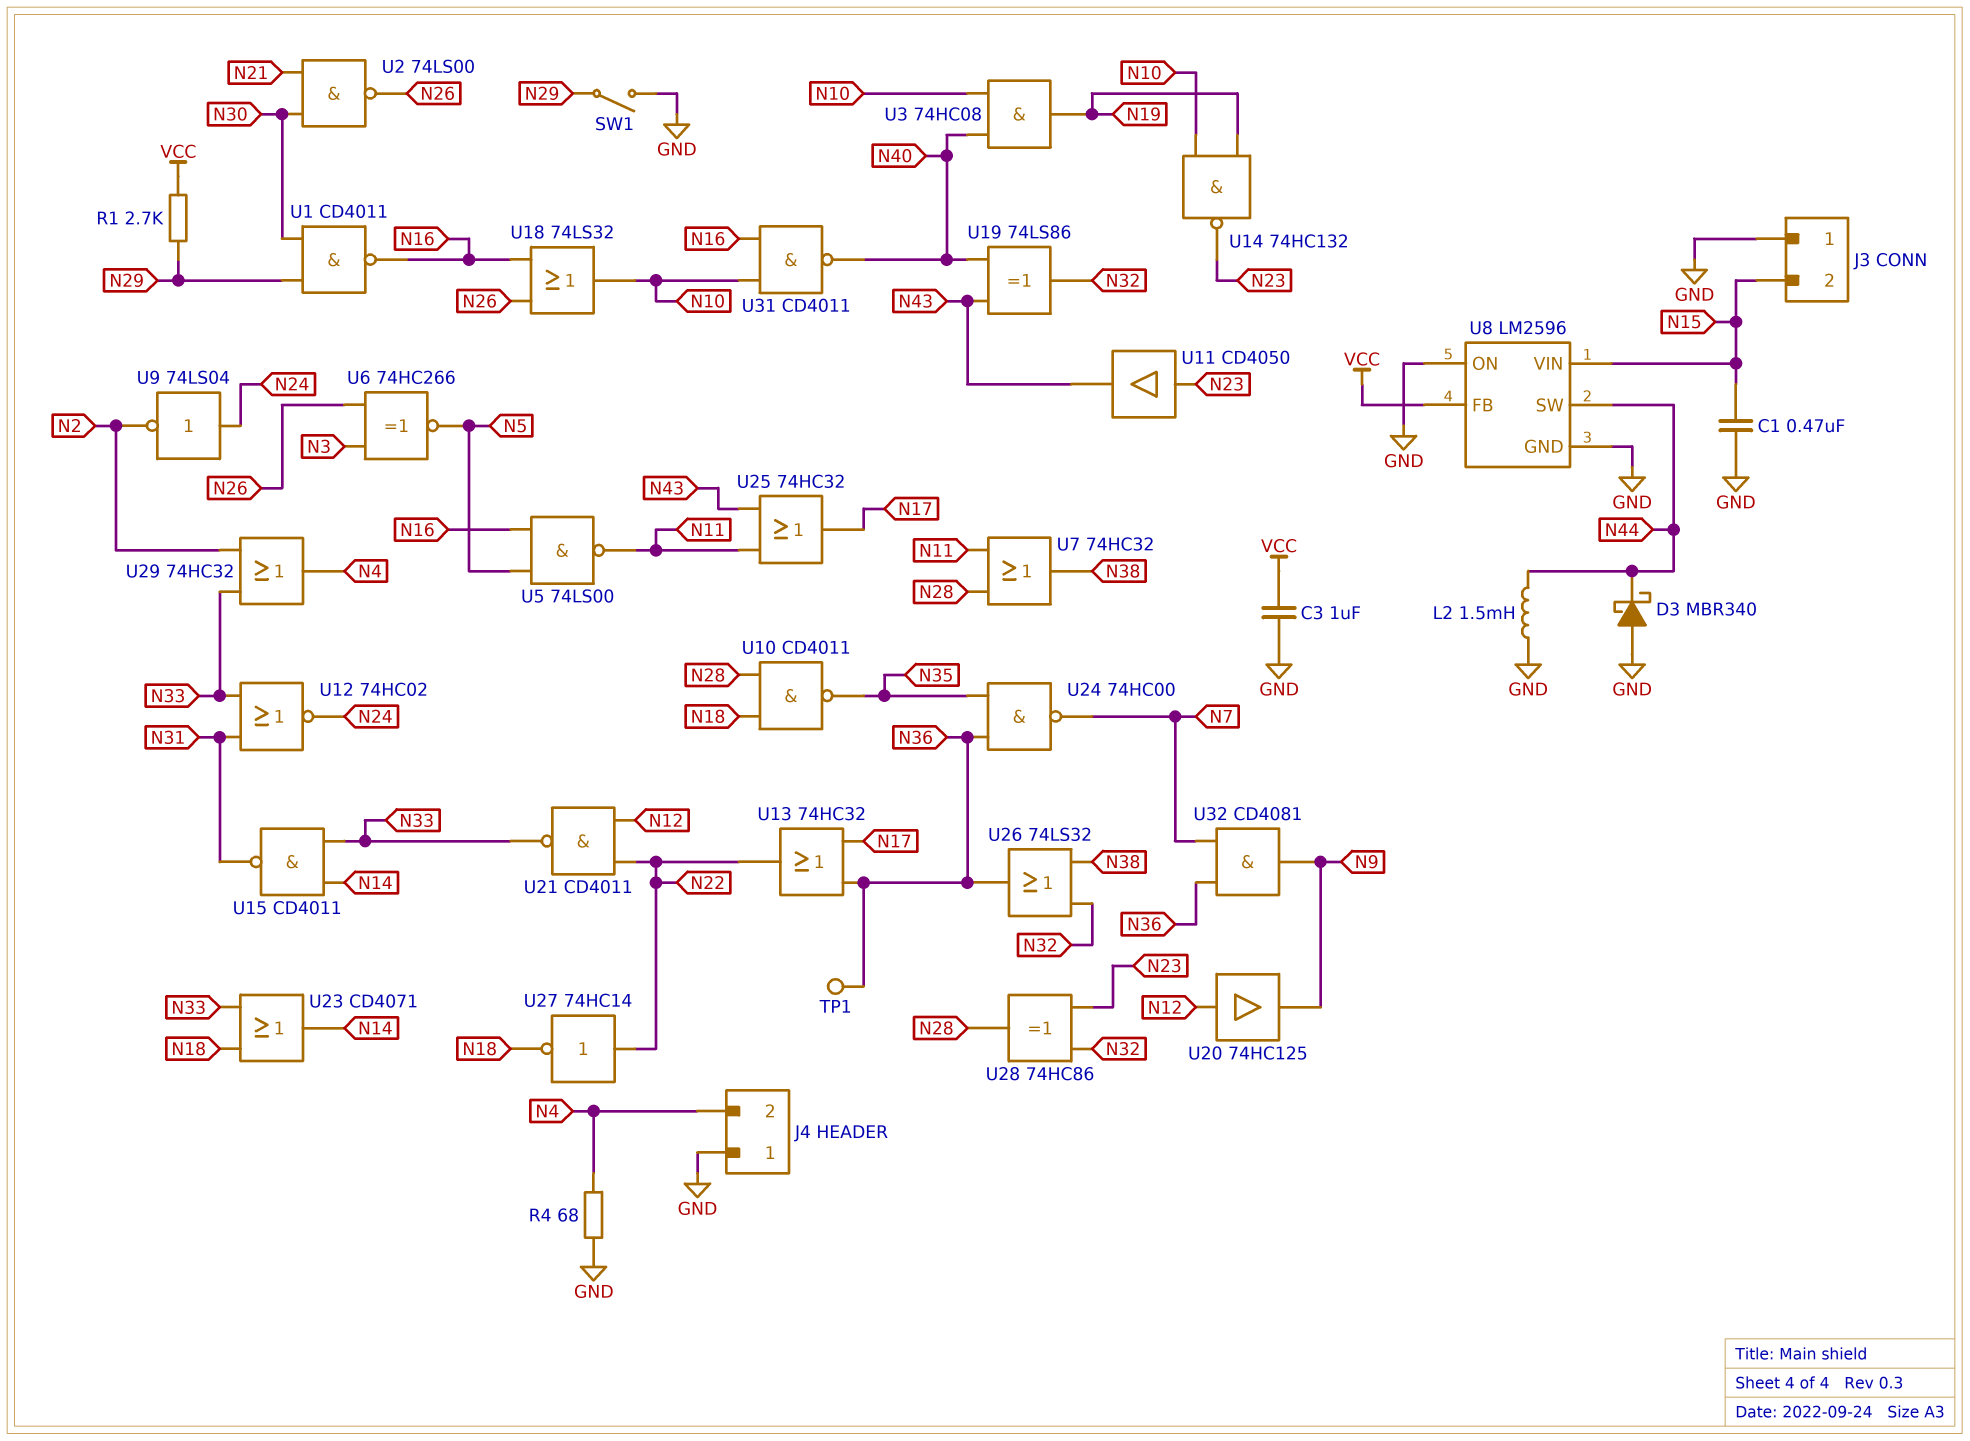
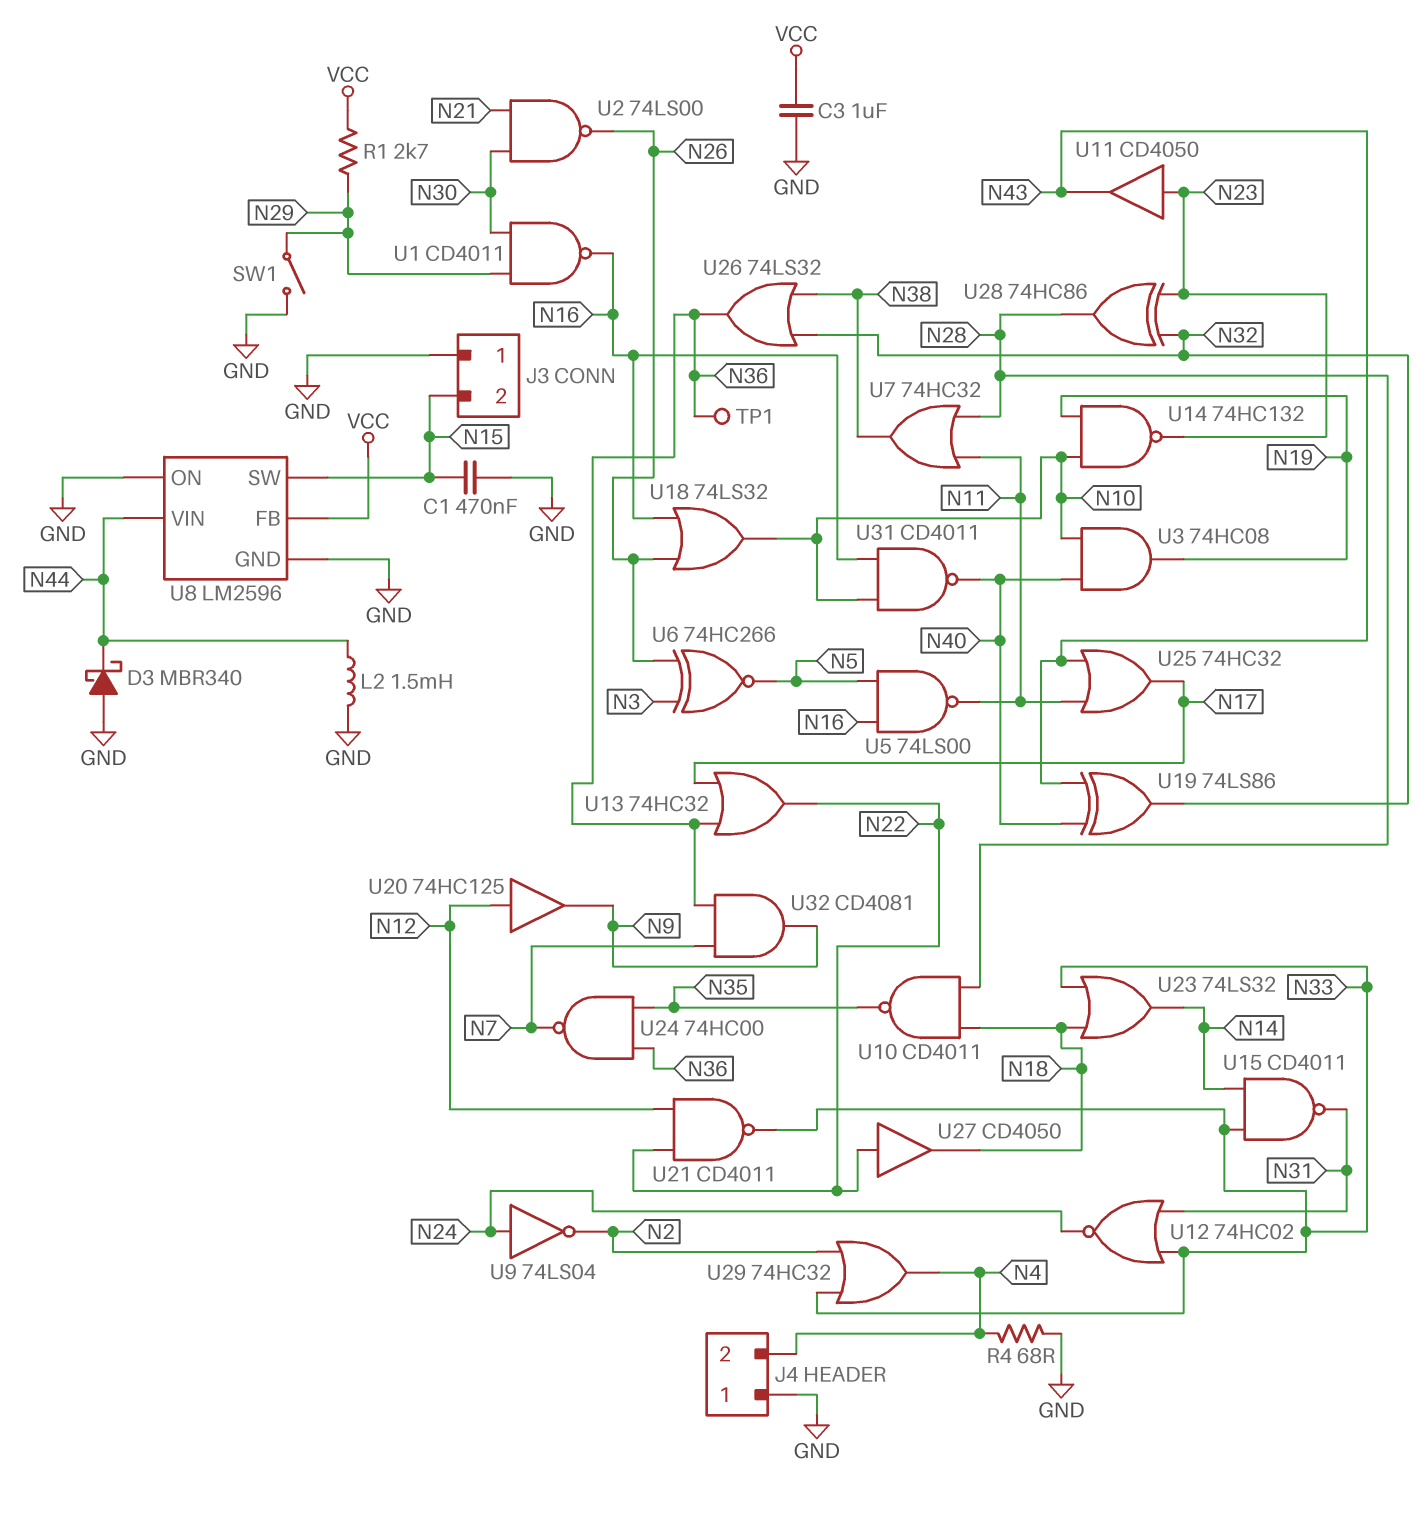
U8 pin SW: N44 -> N15
U8 pin VIN: N15 -> N44
U23: OR CD4071 (in N18, in N33, out N14) -> OR 74LS32 (in N18, in N33, out N14)
U27: NOT 74HC14 (in N22, out N18) -> buffer CD4050 (in N22, out N18)

